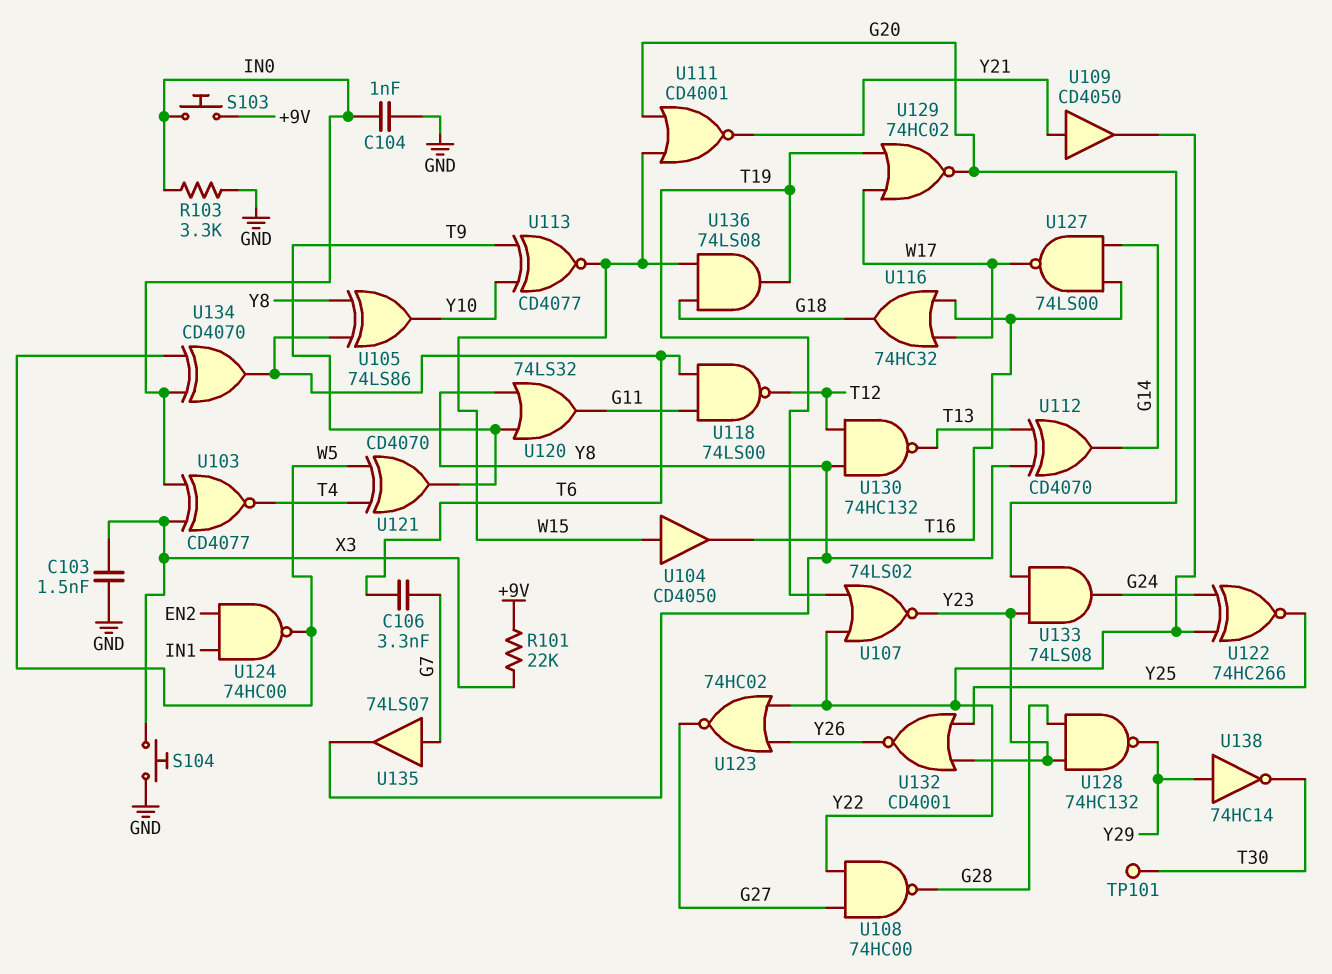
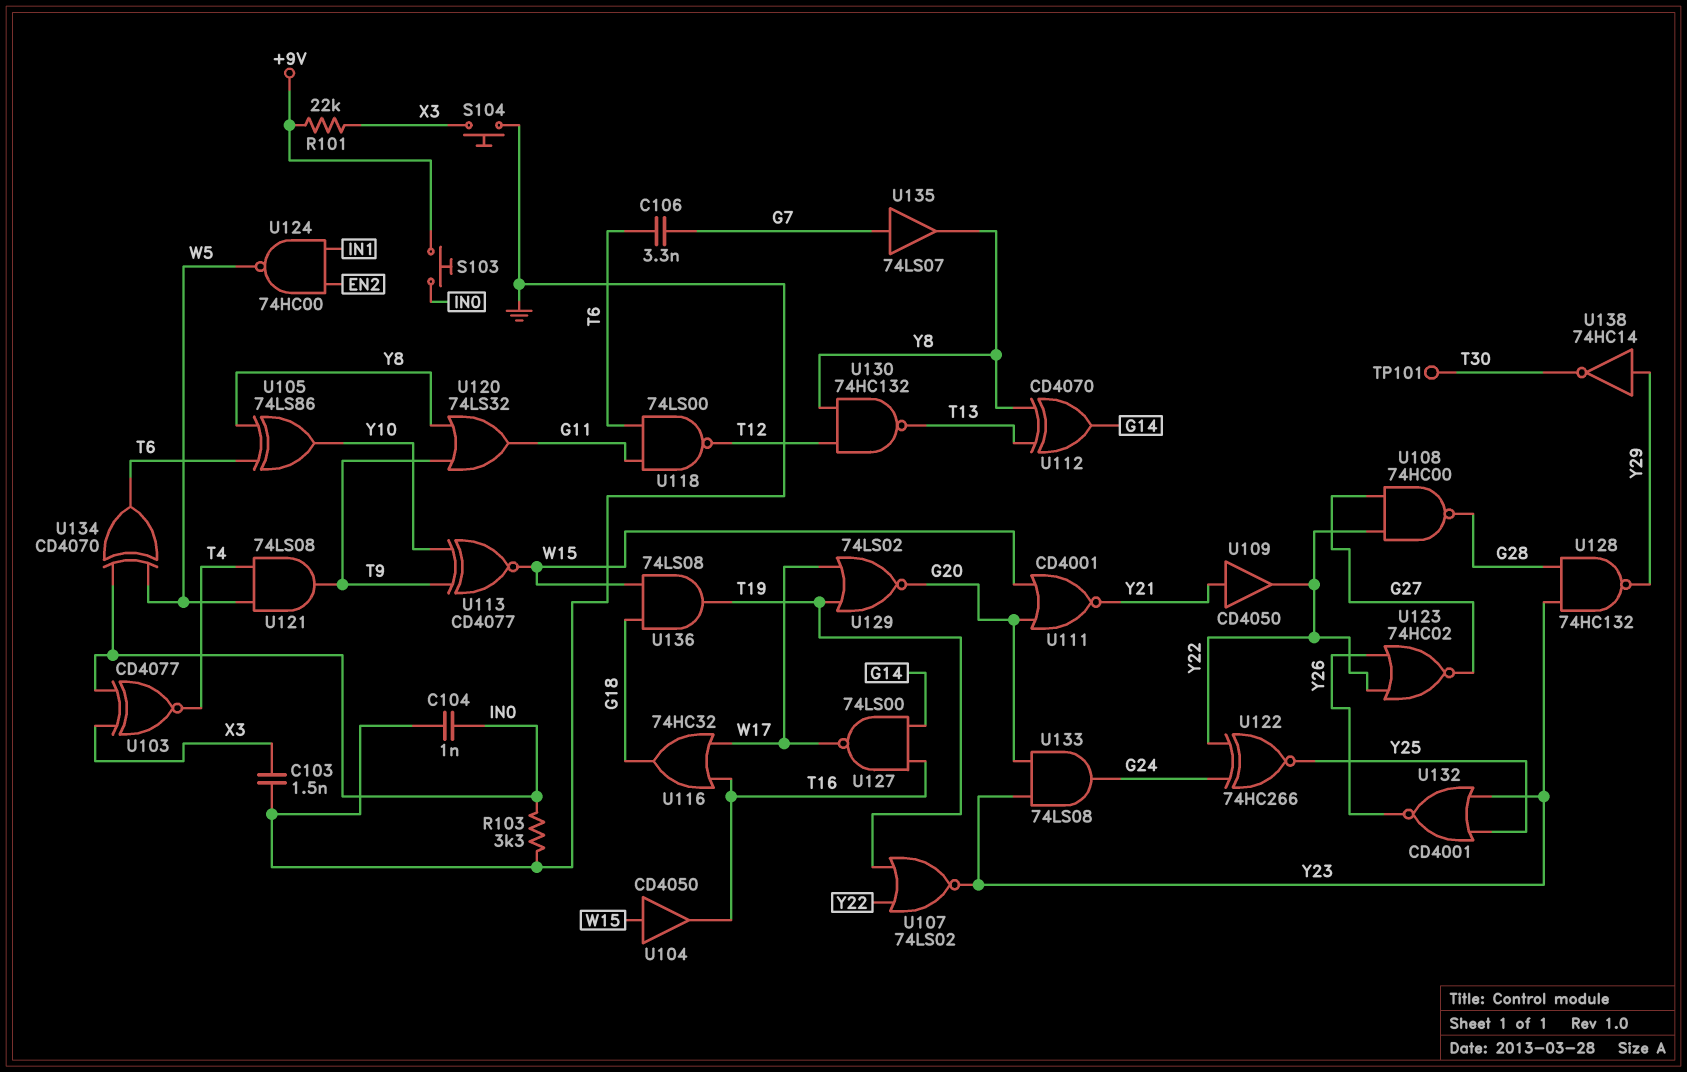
U121: XOR CD4070 (in T4, in W5, out T9) -> AND 74LS08 (in T4, in W5, out T9)
U129: NOR 74HC02 (in T19, in W17, out G20) -> NOR 74LS02 (in T19, in W17, out G20)

